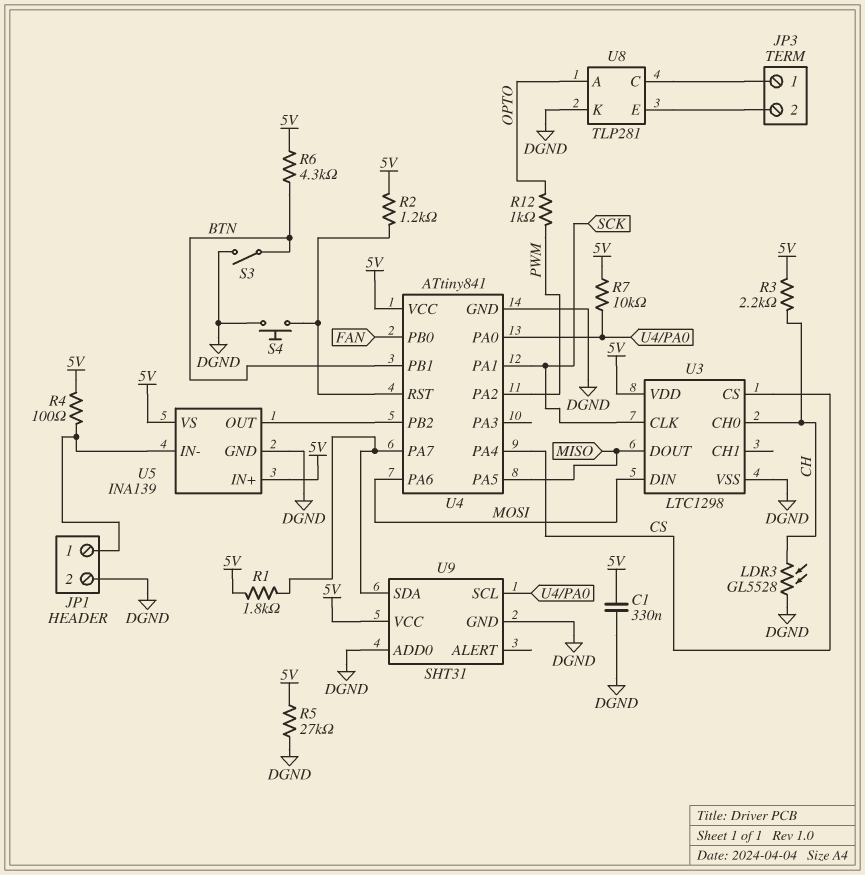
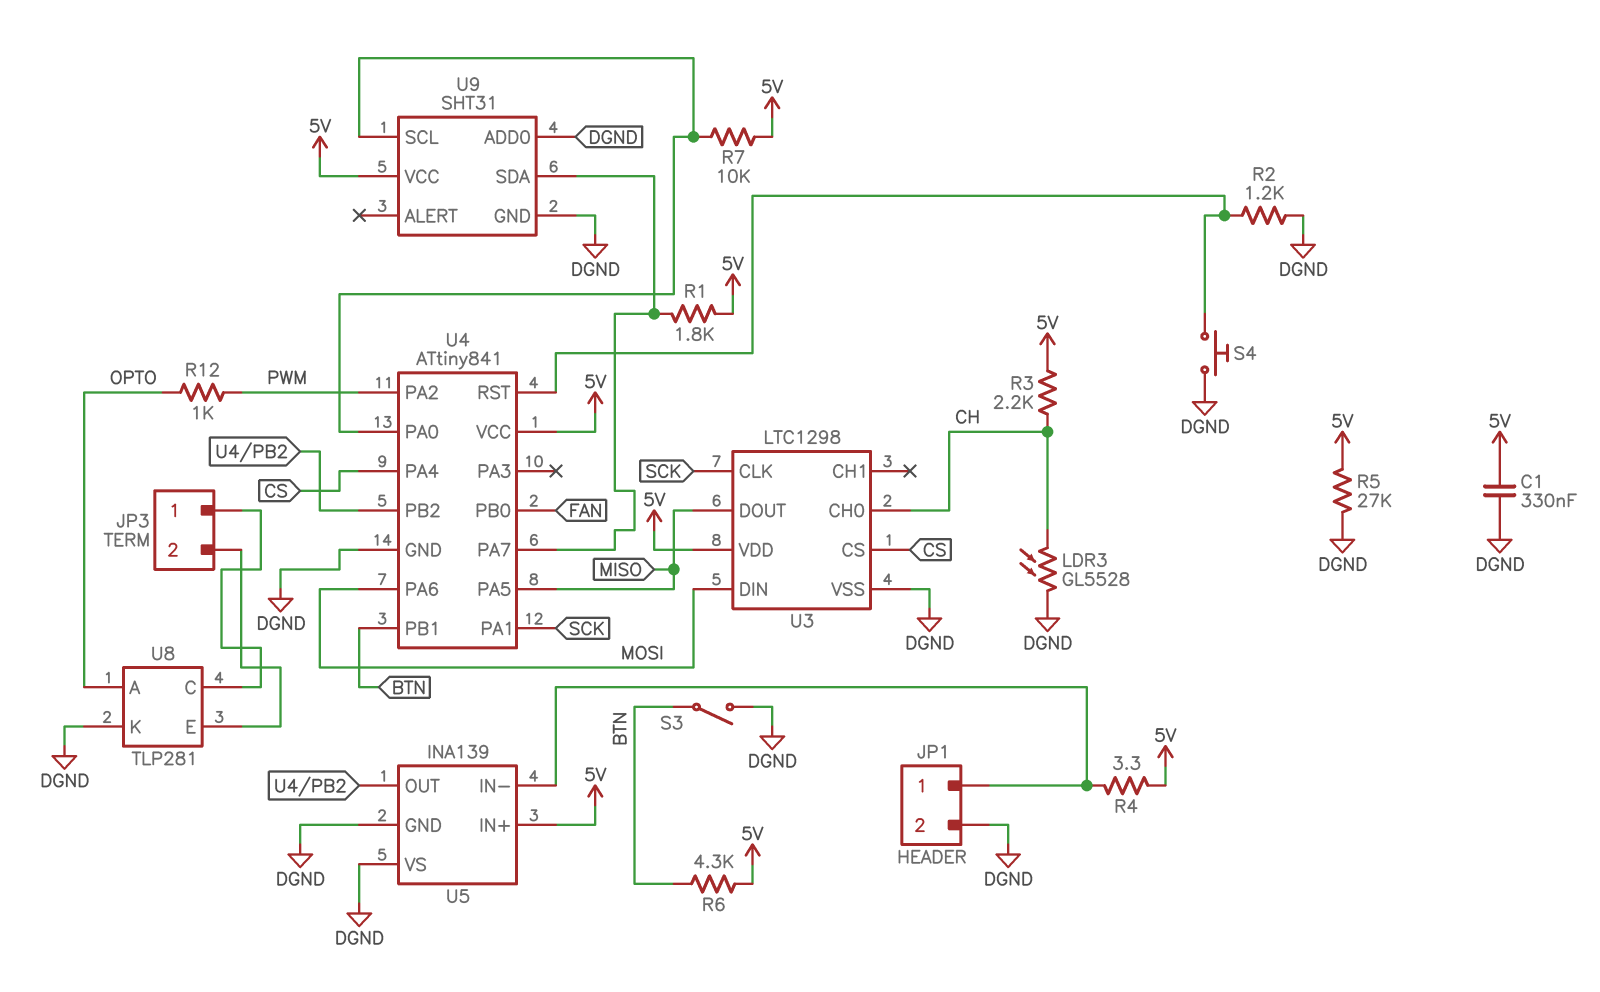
R2: 1.2k (5V, U4/RST) -> 1.2k (DGND, U4/RST)
R4: 100 (5V, JP1/1) -> 3.3 (5V, JP1/1)
U5 pin VS: 5V -> DGND

